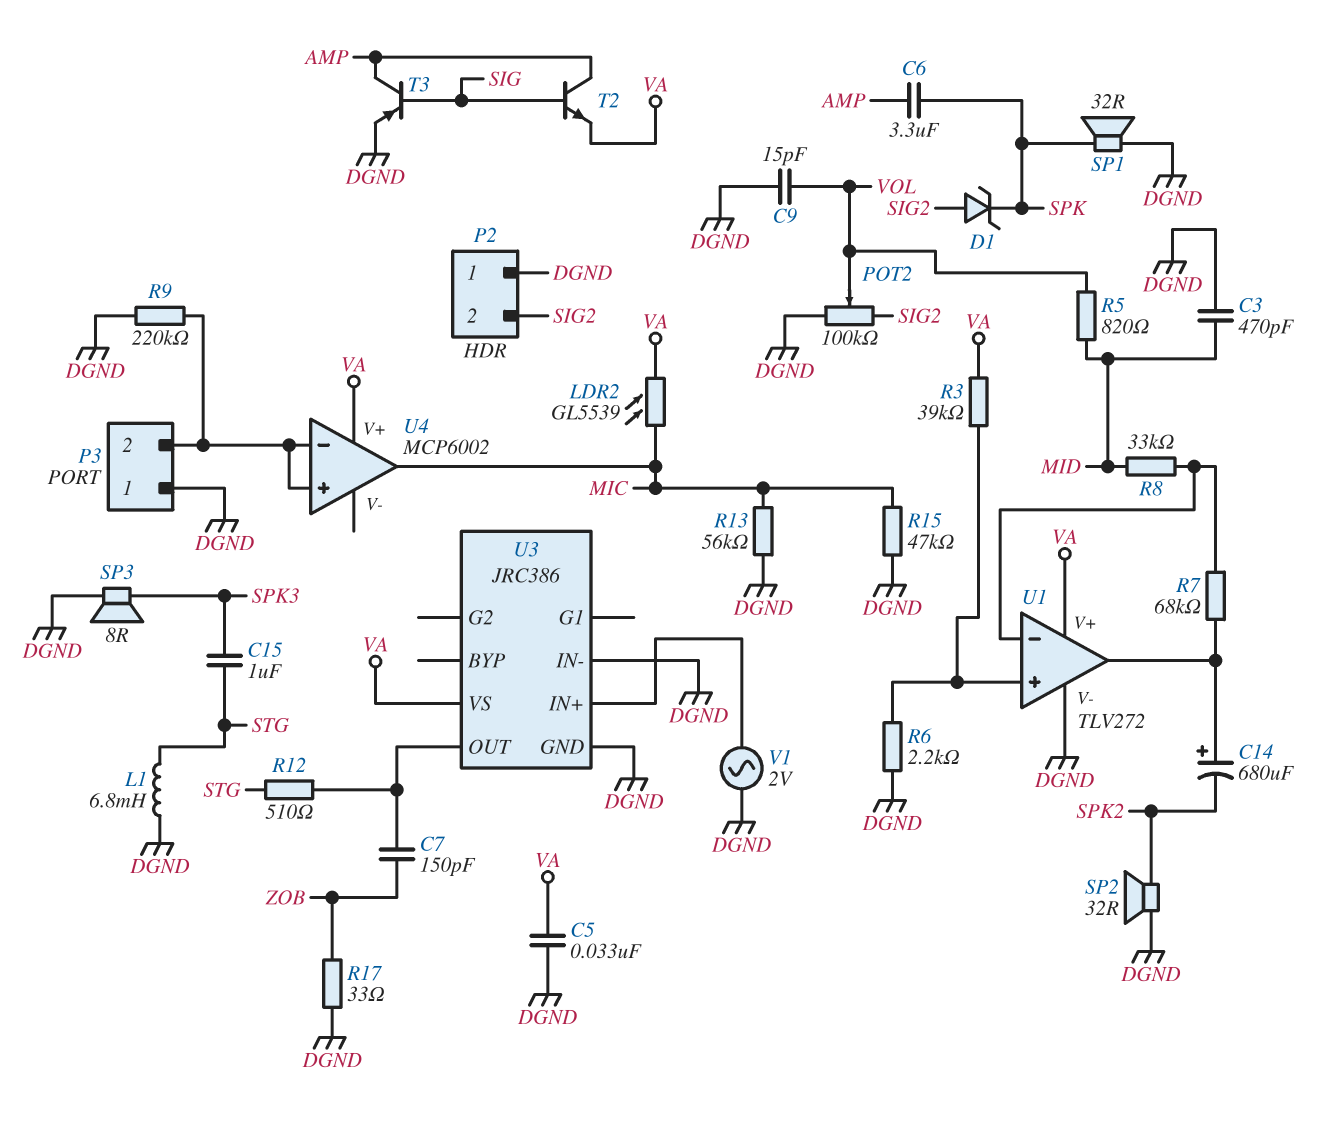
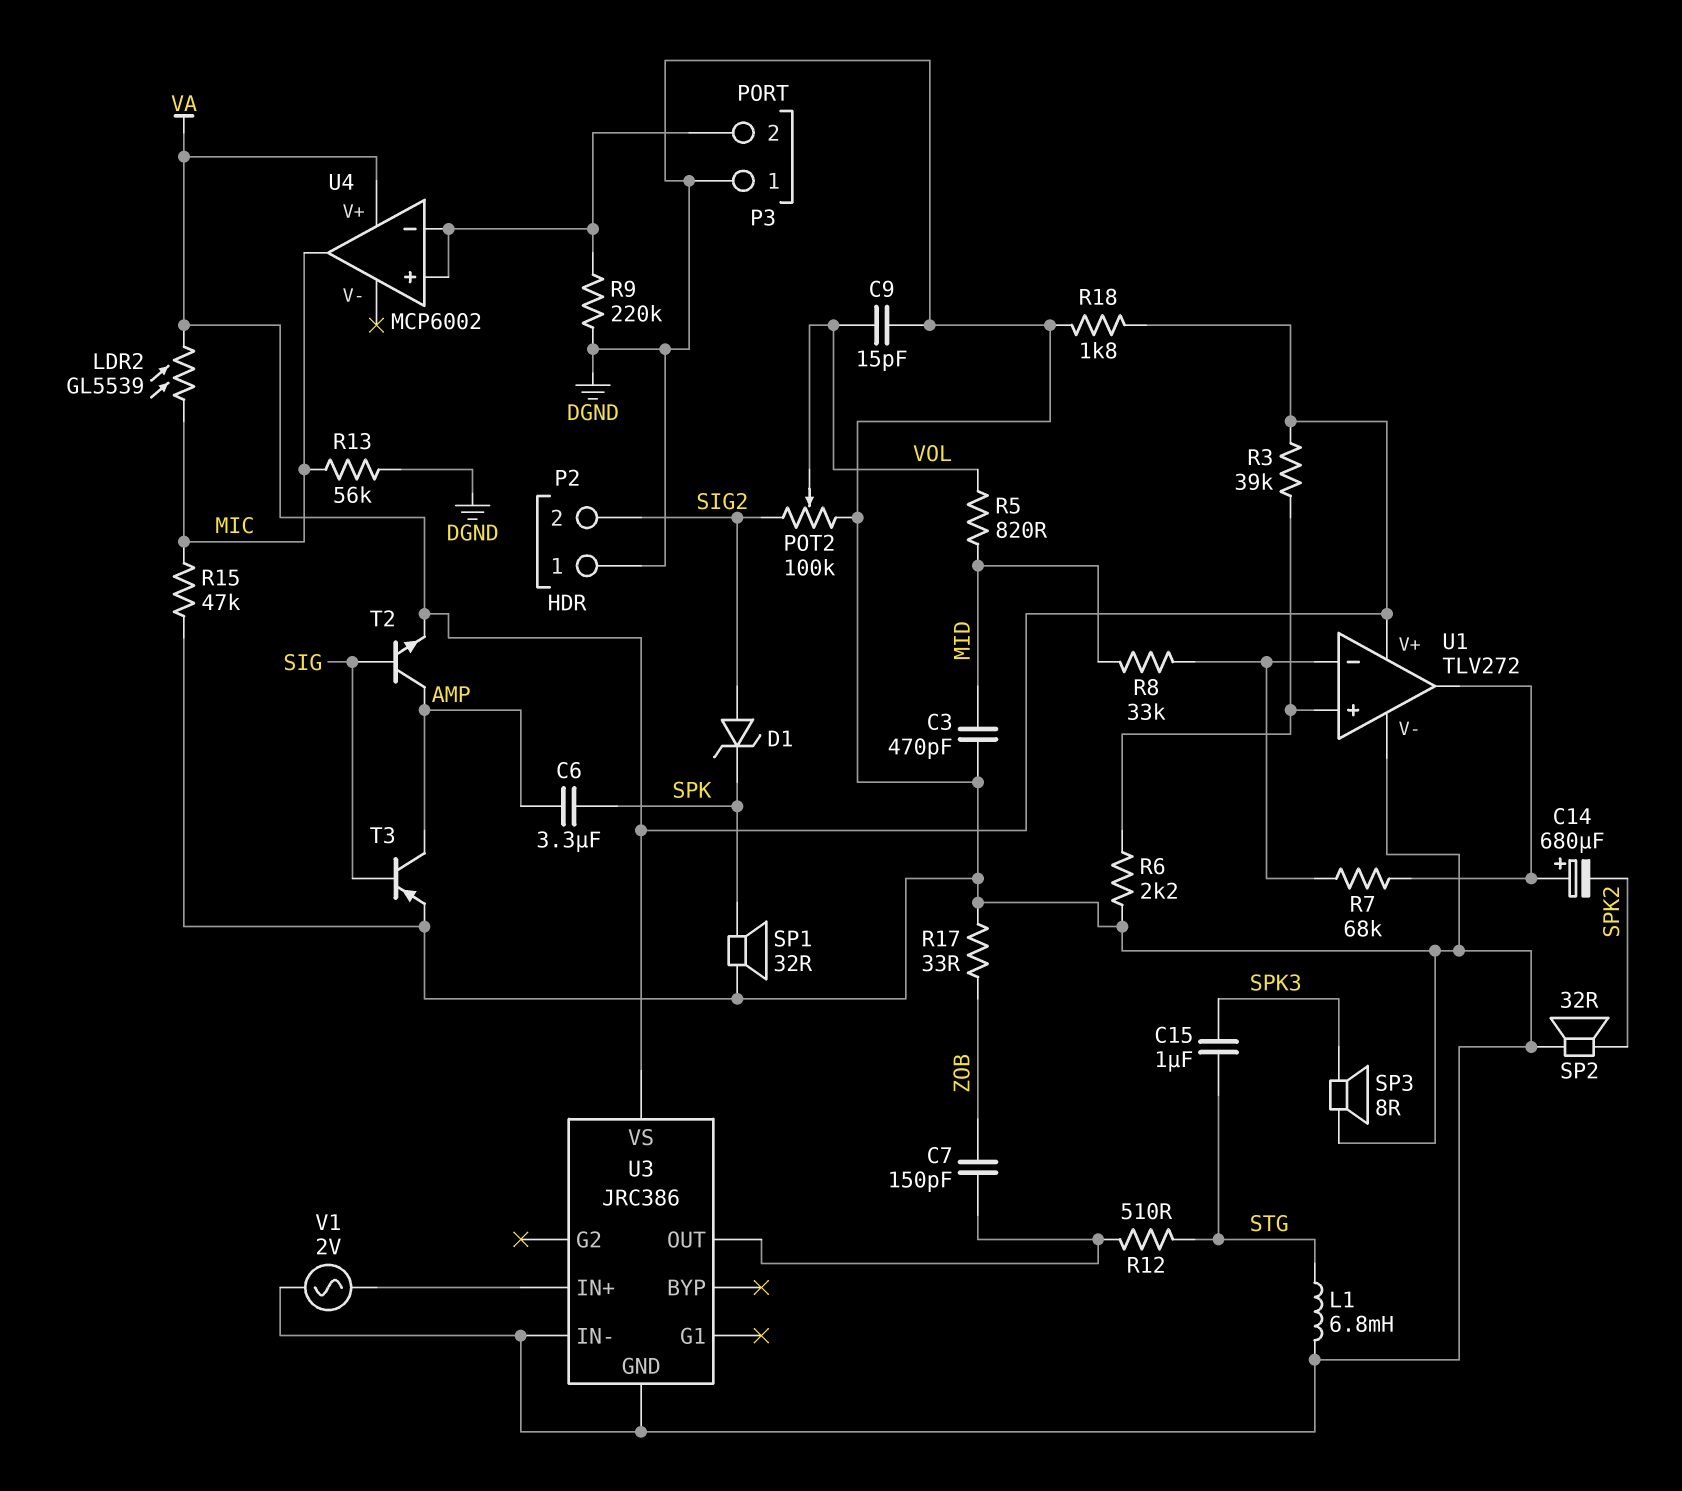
C5: 33nF (DGND, VA) -> none
R18: none -> 1.8k (DGND, VA)

